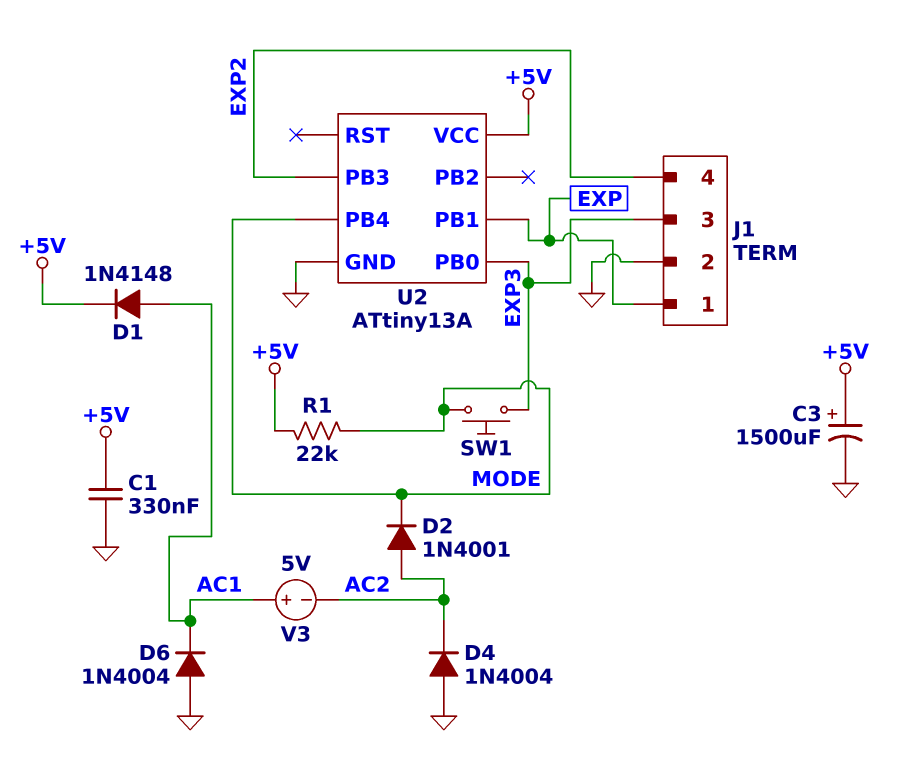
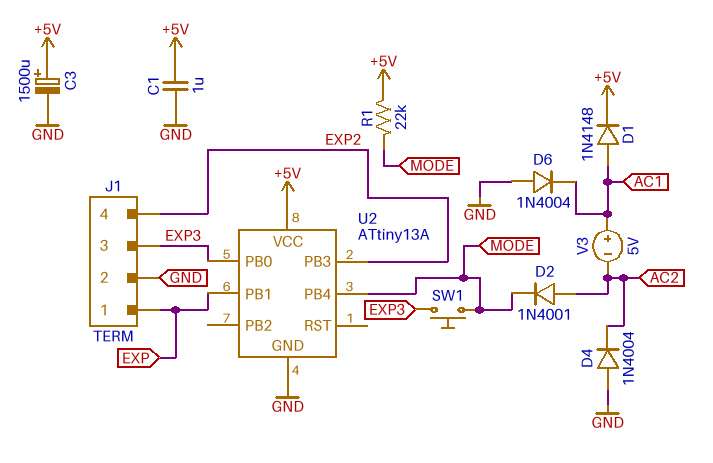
C1: 330nF (+5V, GND) -> 1uF (+5V, GND)

